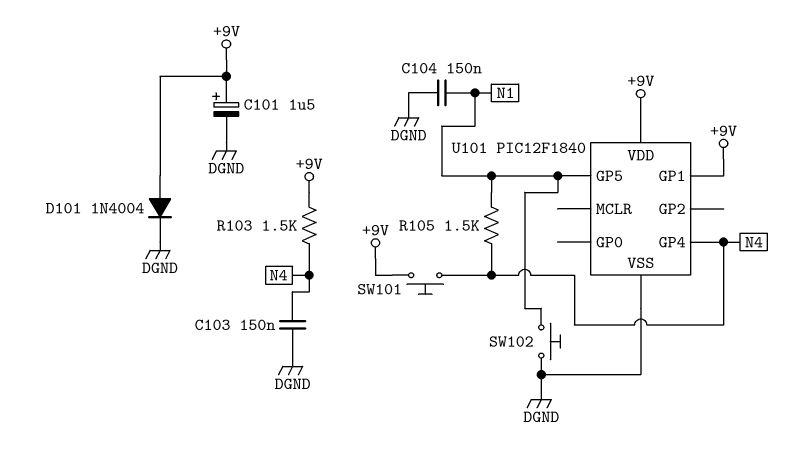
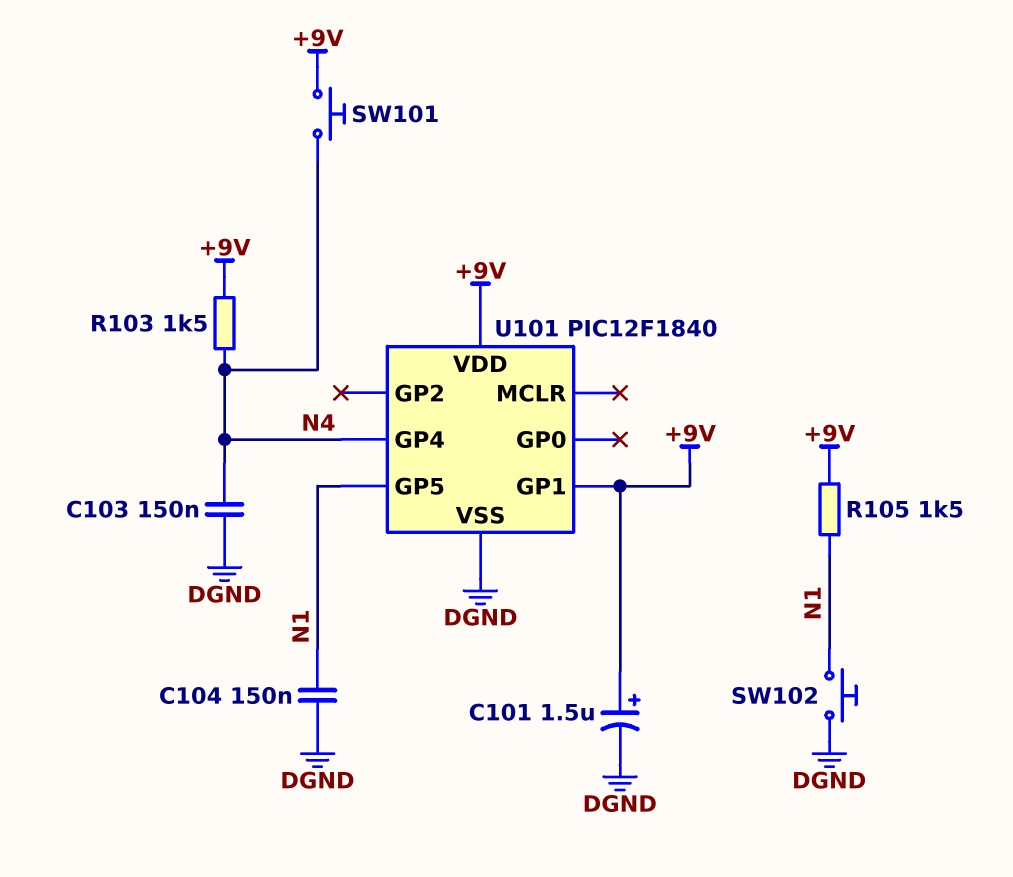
D101: diode 1N4004 (A +9V, K DGND) -> none
R105: 1.5k (N1, N4) -> 1.5k (+9V, N1)

